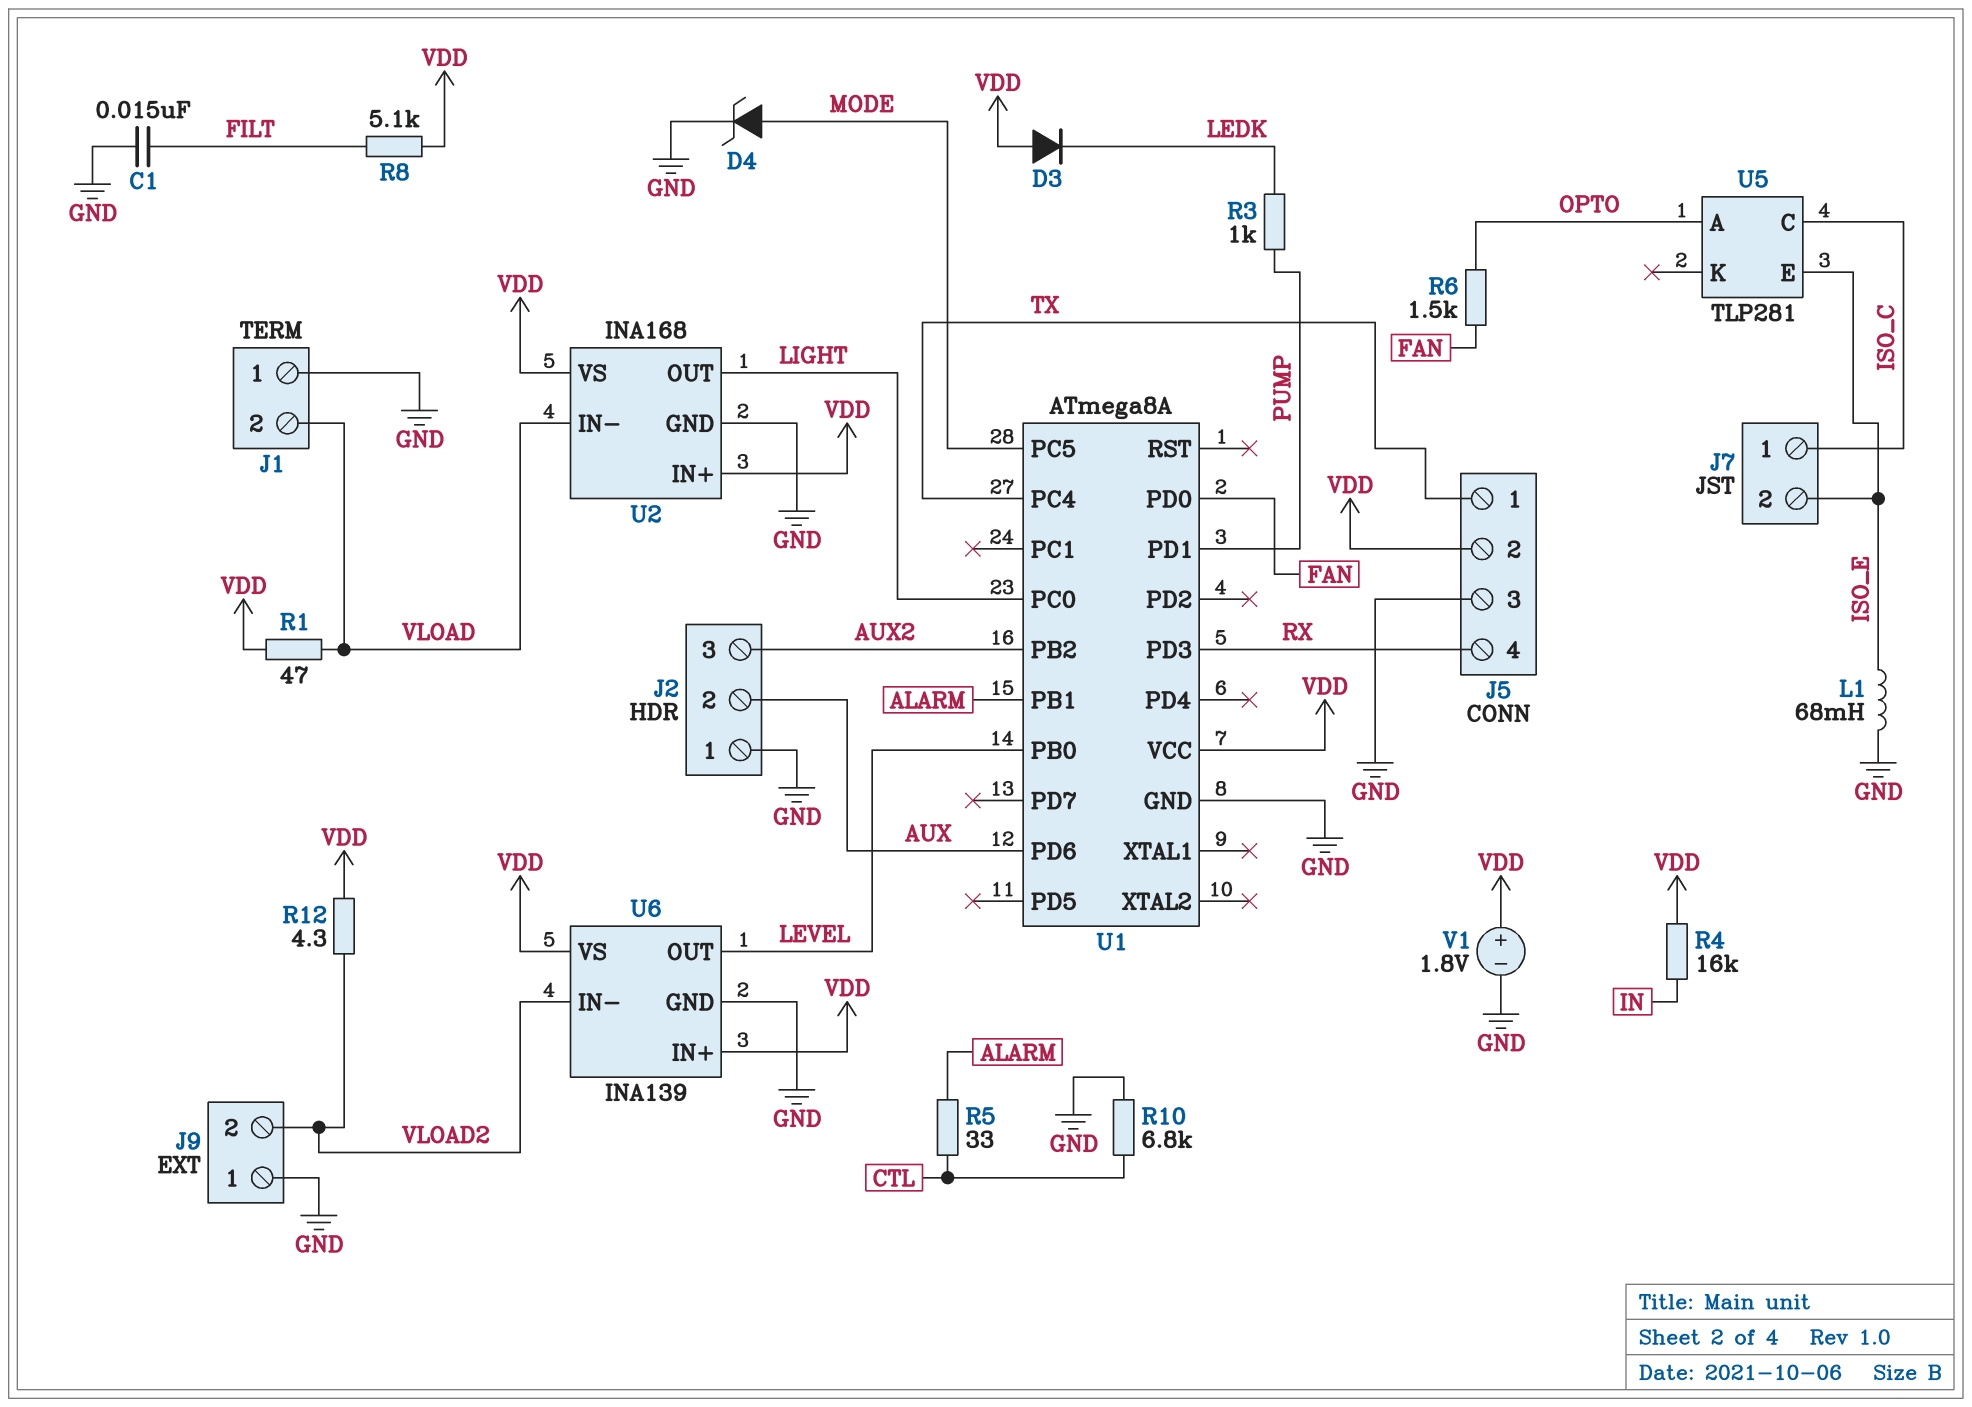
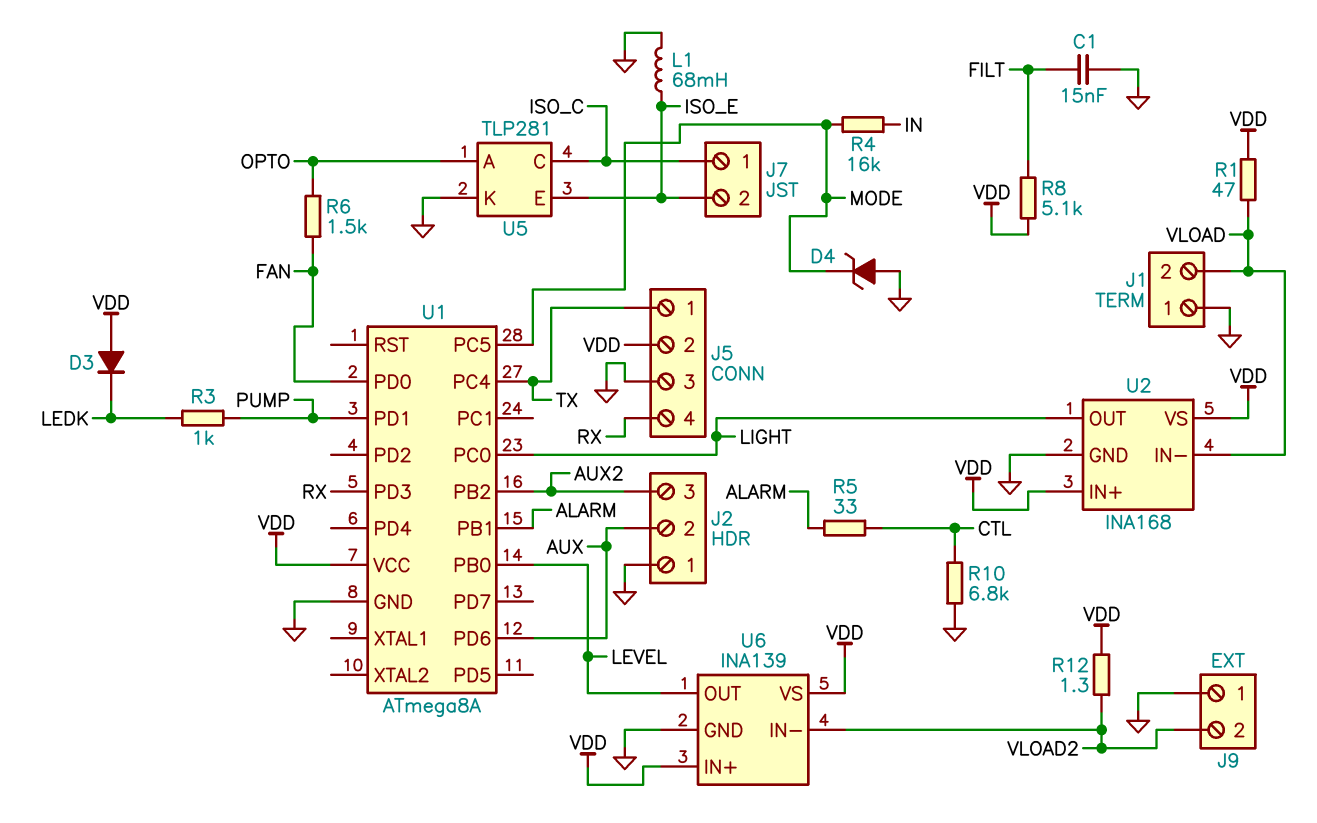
D4: zener (A MODE, K GND) -> zener (A GND, K MODE)
R4: 16k (IN, VDD) -> 16k (IN, MODE)
R12: 4.3 (VDD, VLOAD2) -> 1.3 (VDD, VLOAD2)
U5 pin K: none -> GND
V1: 1.8V (plus VDD, minus GND) -> none

